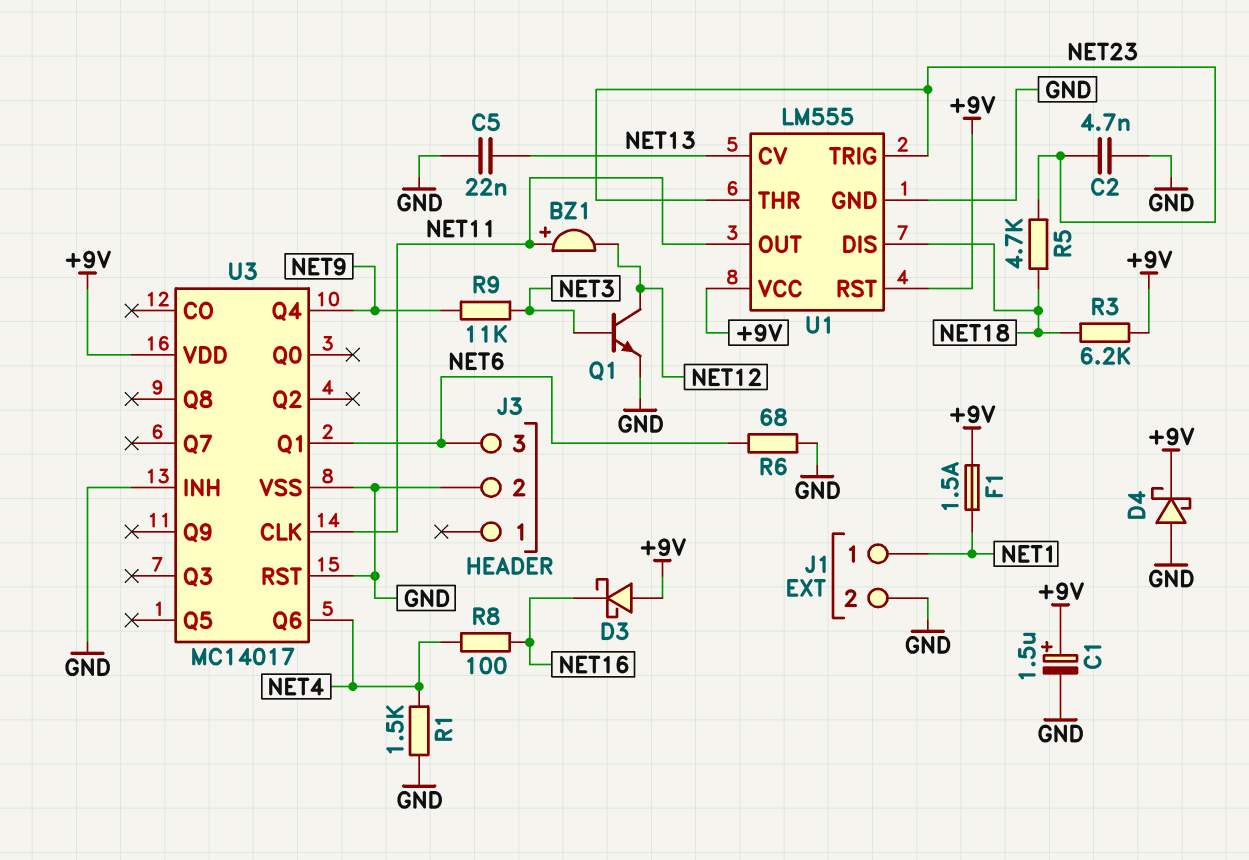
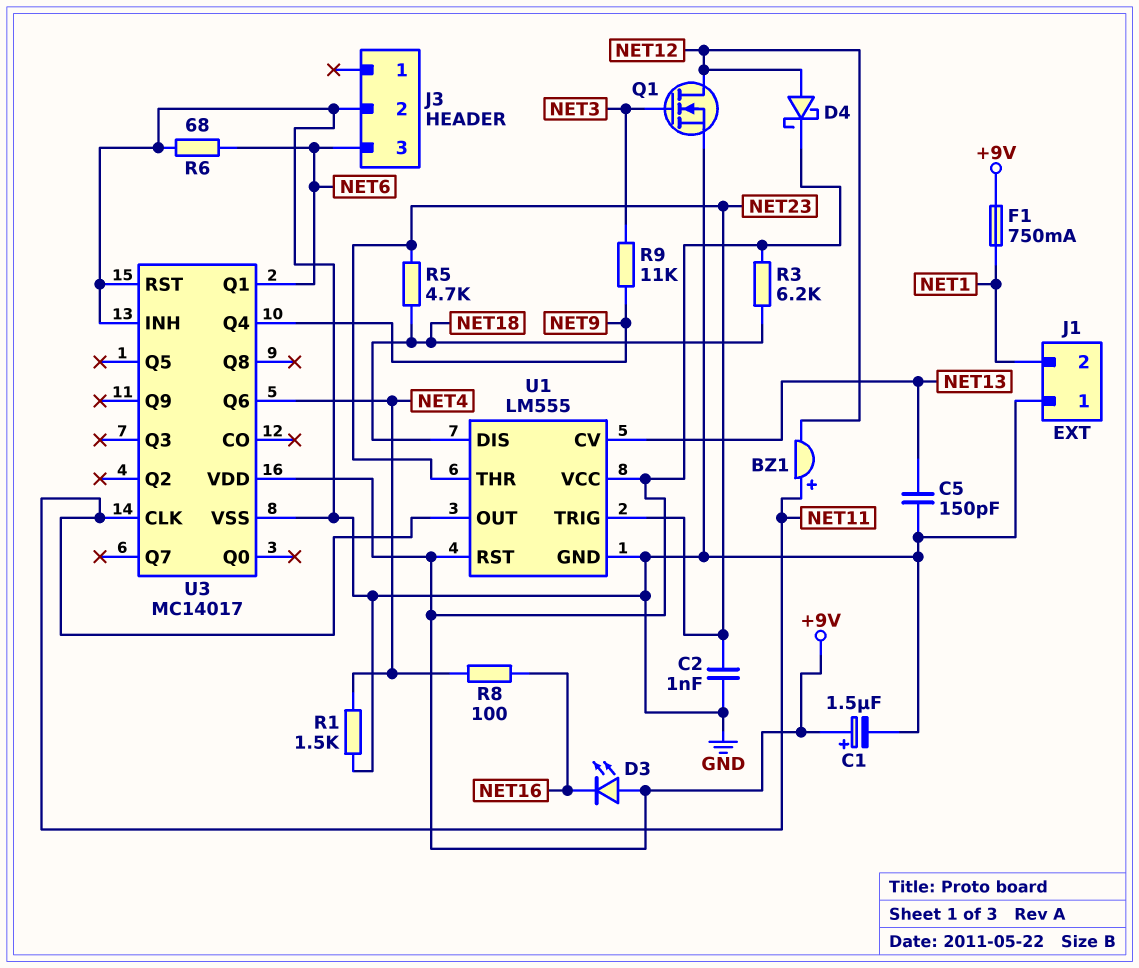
C2: 4.7nF (GND, NET23) -> 1nF (GND, NET23)
C5: 22nF (GND, NET13) -> 150pF (GND, NET13)
D3: schottky (A +9V, K NET16) -> LED (A +9V, K NET16)
D4: schottky (A GND, K +9V) -> schottky (A NET12, K +9V)
F1: 1.5A (+9V, NET1) -> 750mA (+9V, NET1)
J1 pin 1: NET1 -> GND
J1 pin 2: GND -> NET1
Q1: NPN (B NET3, C NET12, E GND) -> NMOS (G NET3, D NET12, S GND)

